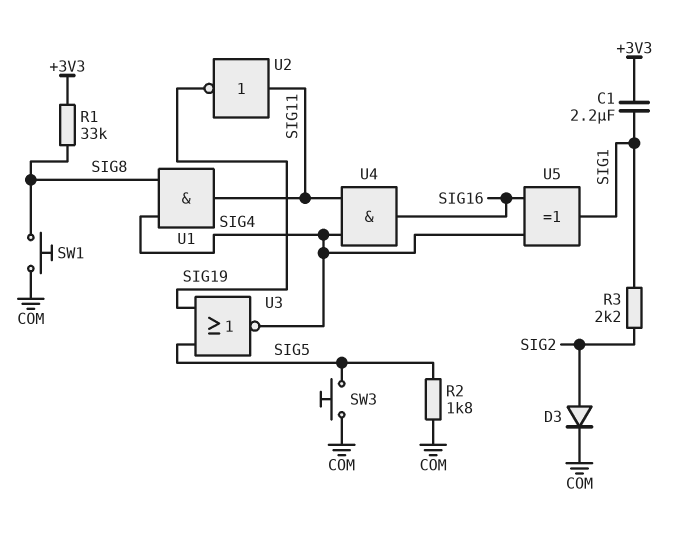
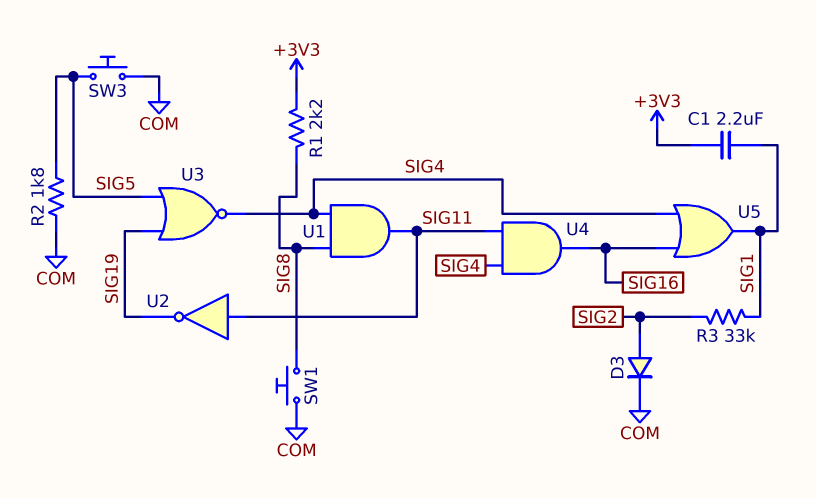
R1: 33k (+3V3, SIG8) -> 2.2k (+3V3, SIG8)
R3: 2.2k (SIG1, SIG2) -> 33k (SIG1, SIG2)
U5: XOR (in SIG4, in SIG16, out SIG1) -> OR (in SIG4, in SIG16, out SIG1)

